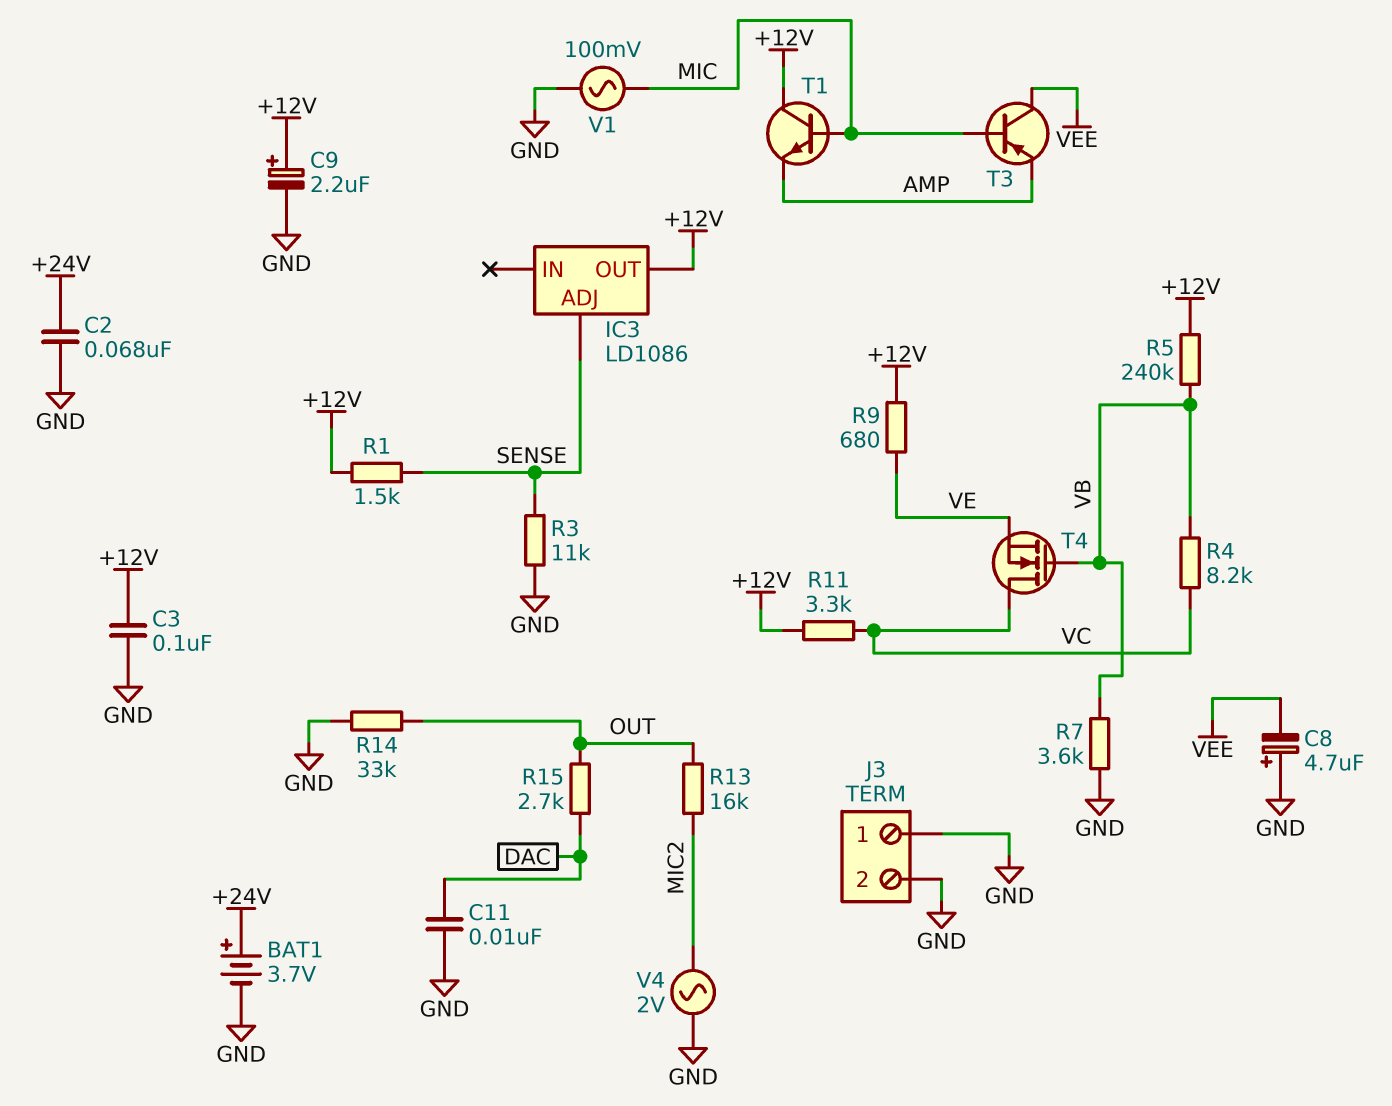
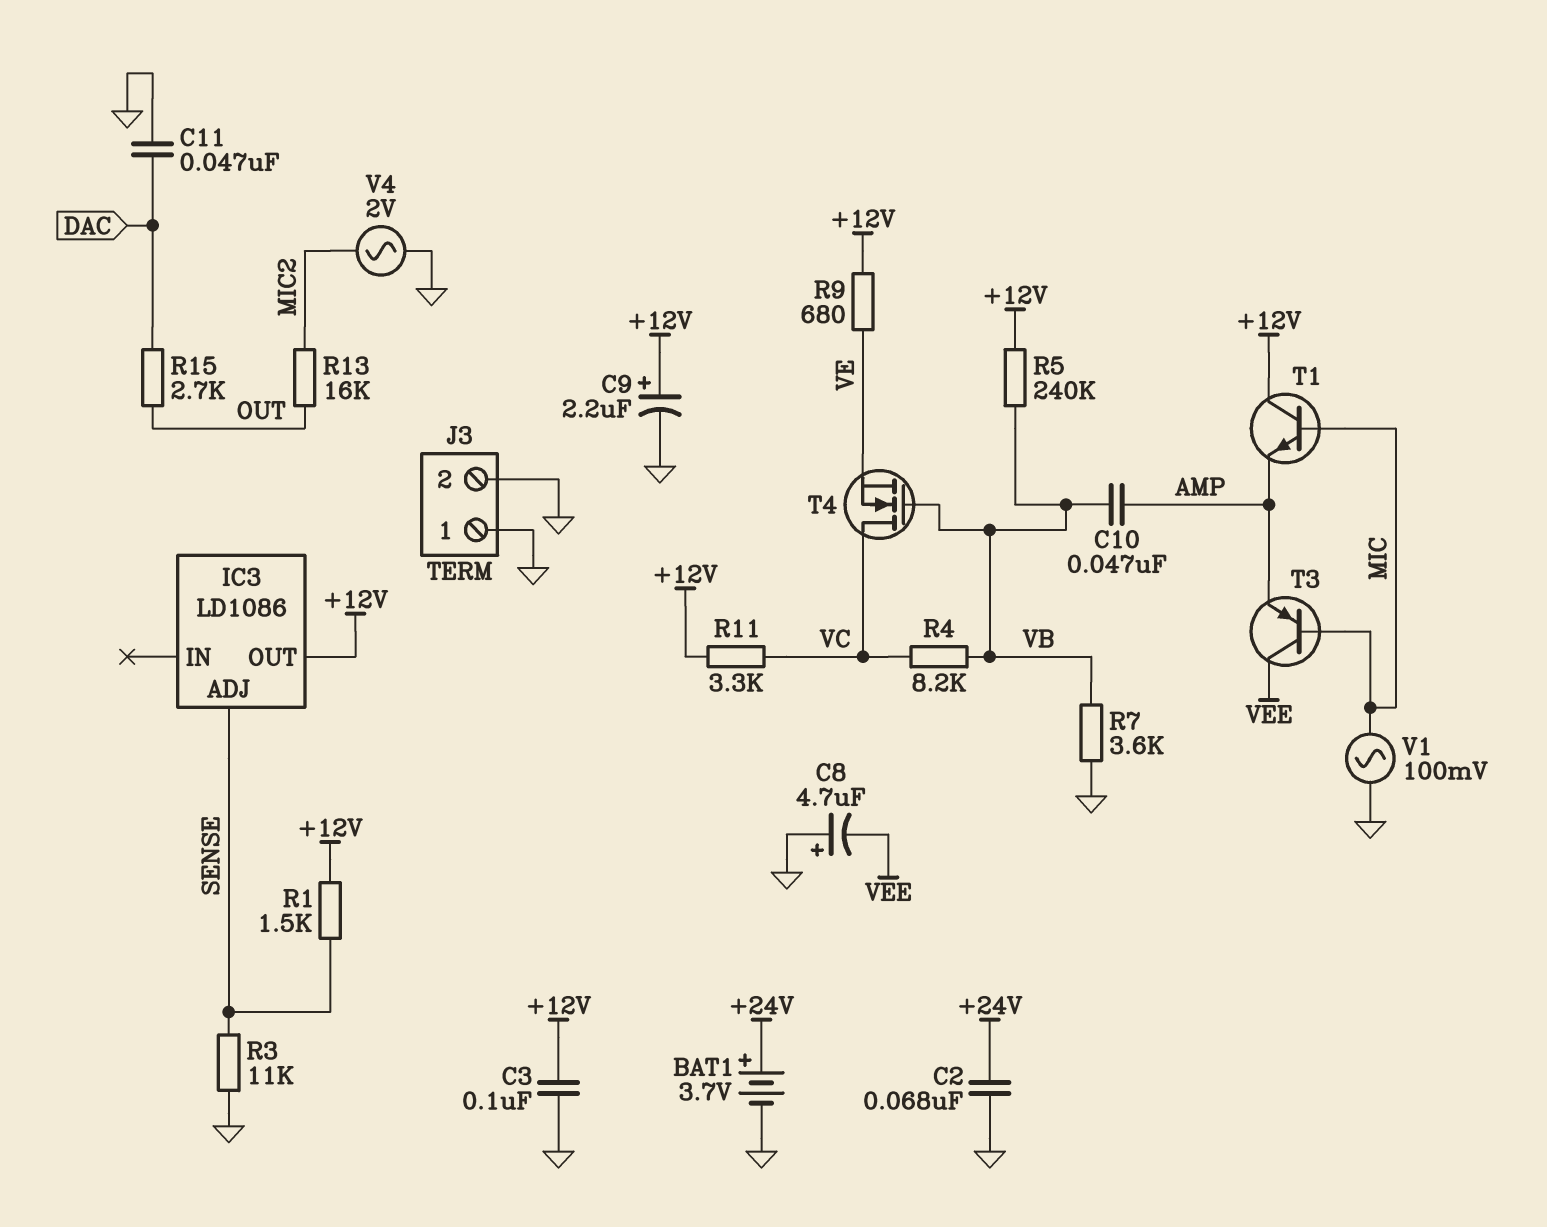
C10: none -> 47nF (AMP, VB)
C11: 10nF (DAC, GND) -> 47nF (DAC, GND)
R14: 33k (GND, OUT) -> none

